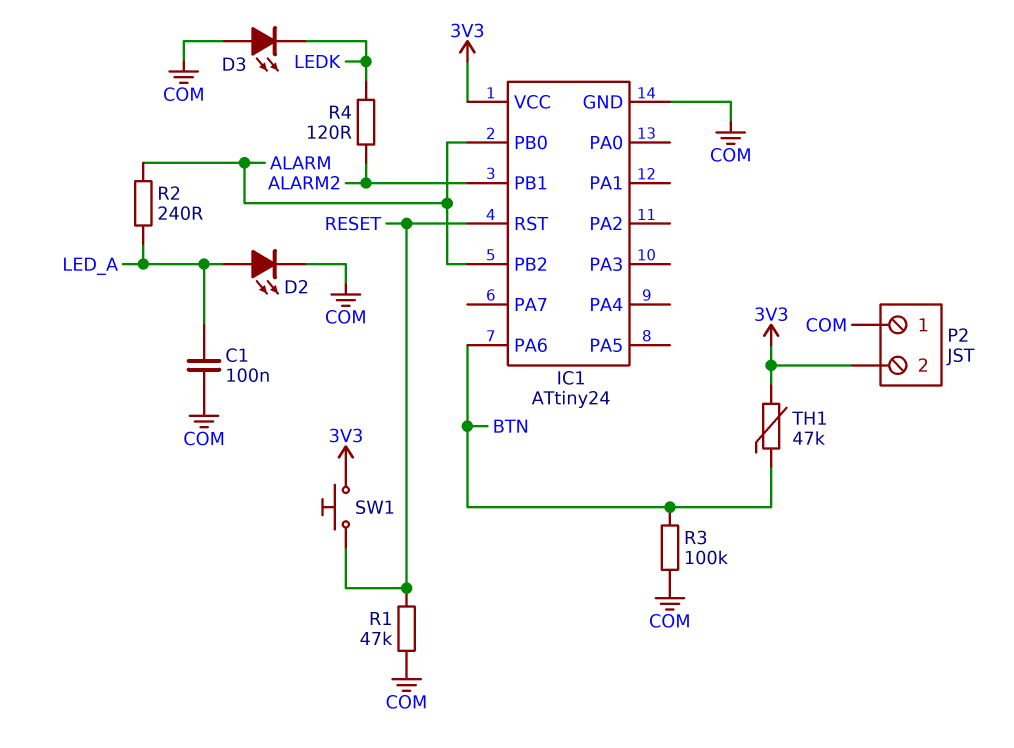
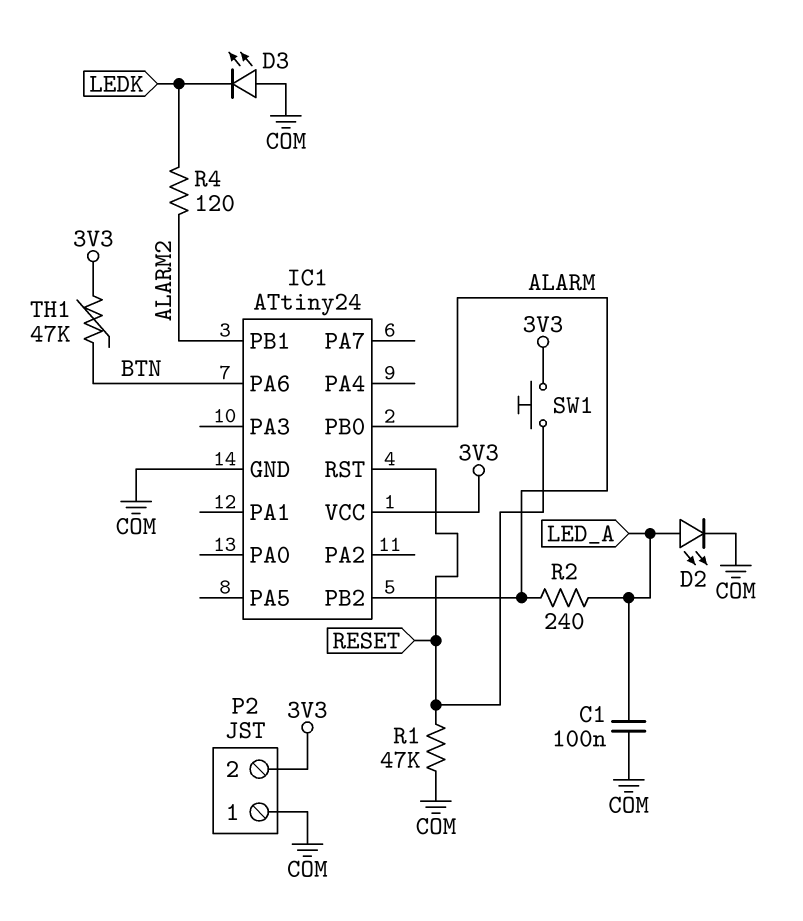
R3: 100k (BTN, COM) -> none

